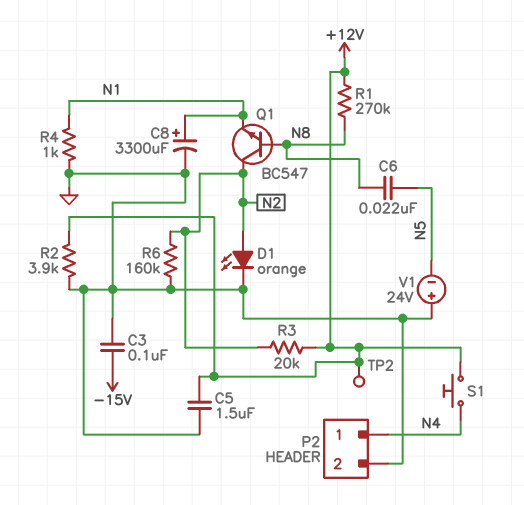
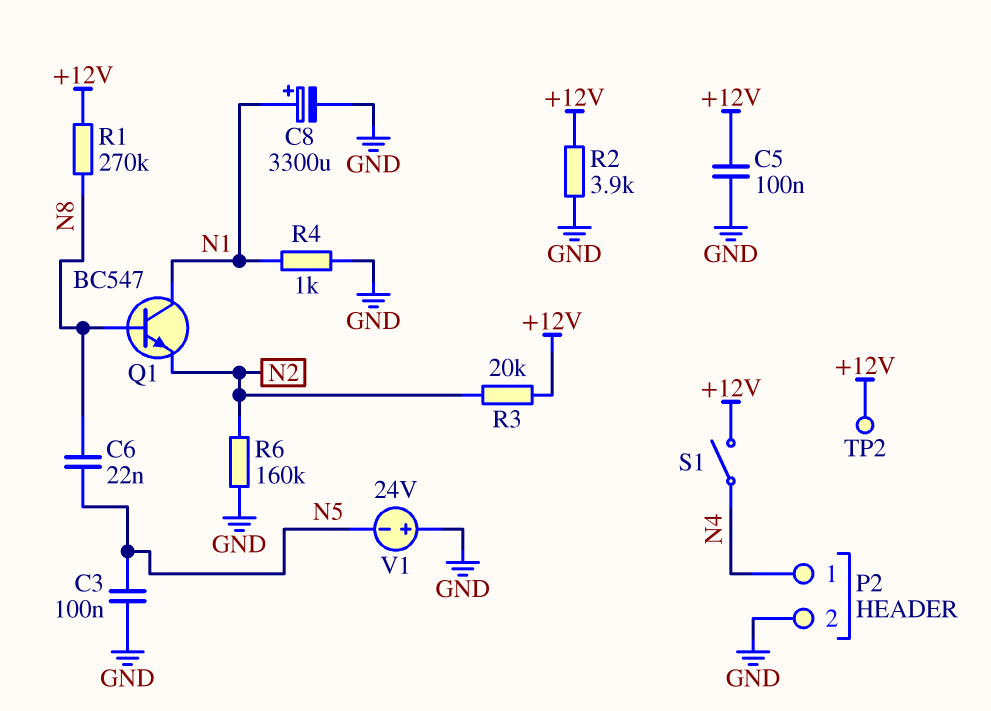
C3: 100nF (-15V, GND) -> 100nF (GND, N5)
C5: 1.5uF (+12V, GND) -> 100nF (+12V, GND)
D1: LED orange (A N2, K GND) -> none
Q1: NPN BC547 (B N8, C N2, E N1) -> NPN BC547 (B N8, C N1, E N2)
S1: button (+12V, N4) -> switch (+12V, N4)

